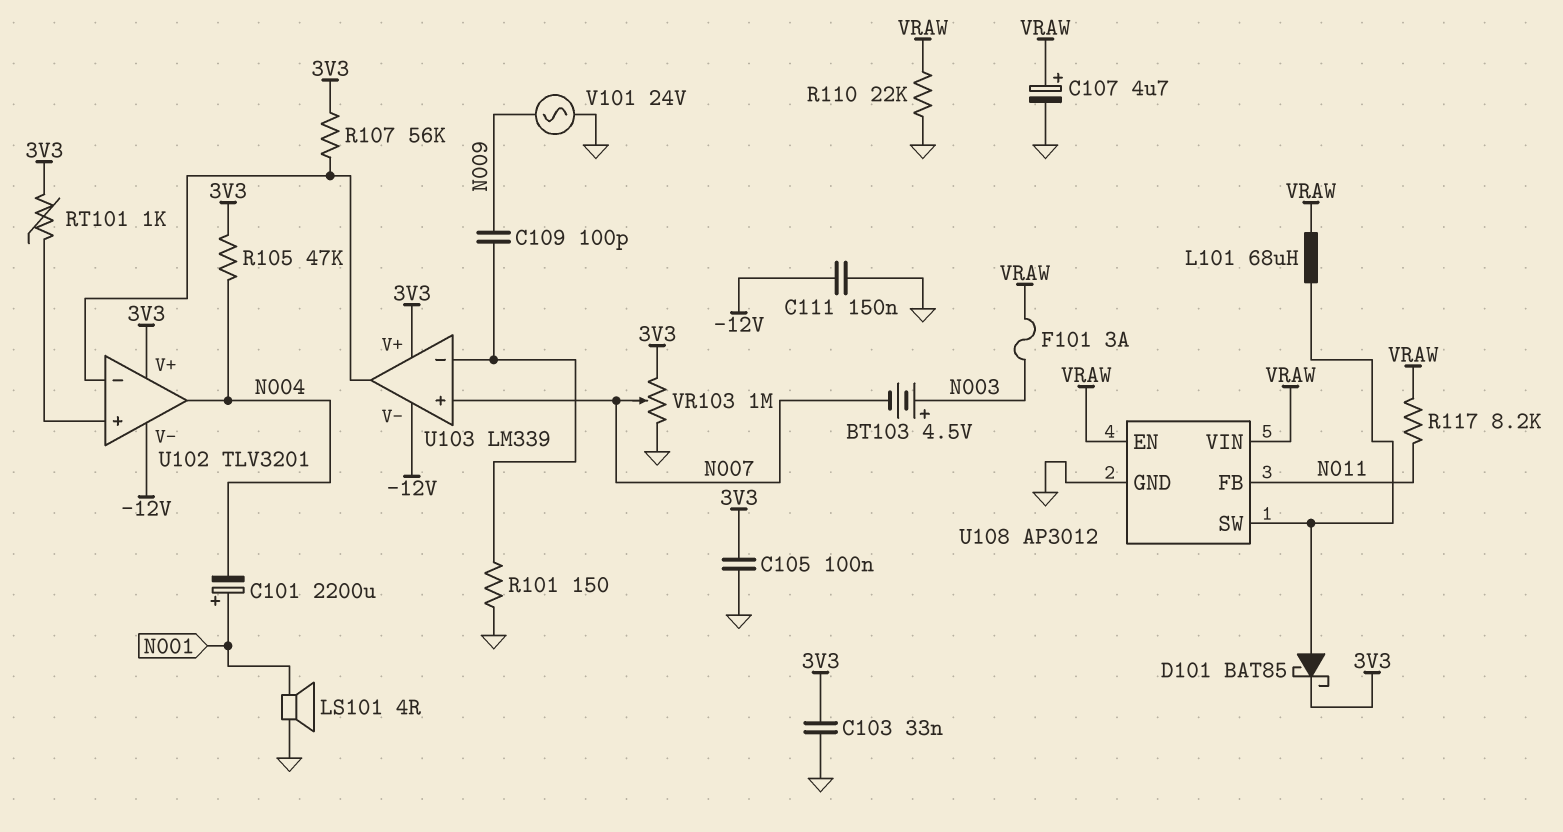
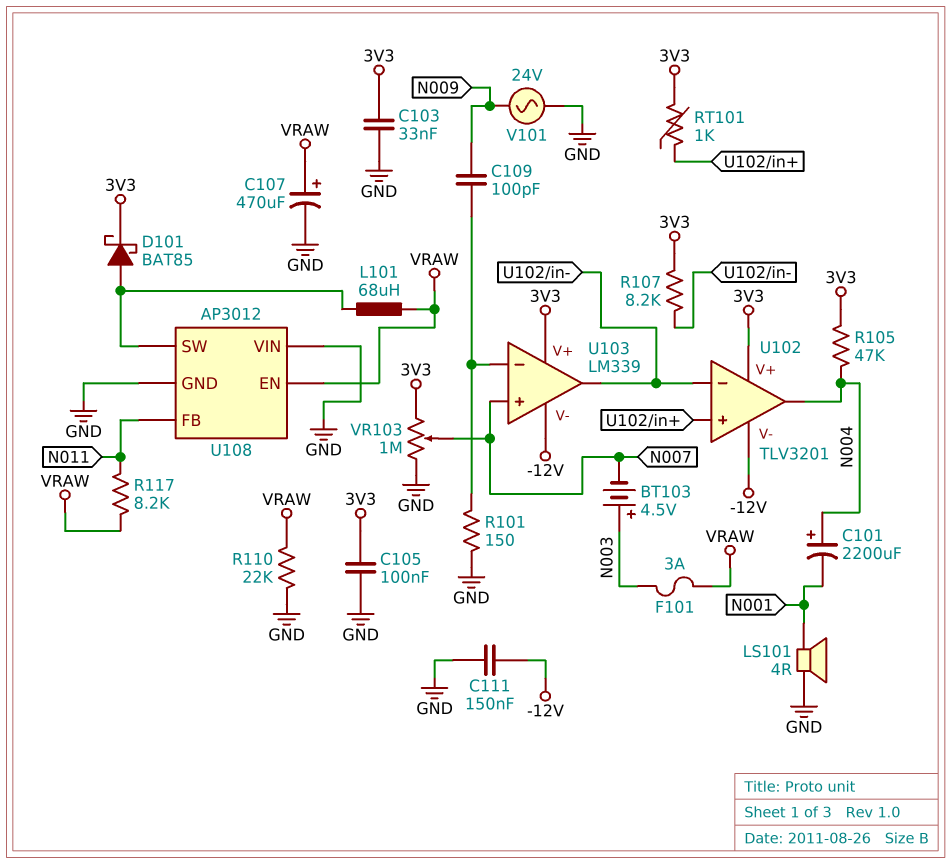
C101: 2200uF (plus N001, minus N004) -> 2200uF (plus N004, minus N001)
C107: 4.7uF (plus VRAW, minus GND) -> 470uF (plus VRAW, minus GND)
R107: 56k (3V3, U102/in-) -> 8.2k (3V3, U102/in-)
U108 pin VIN: VRAW -> GND

